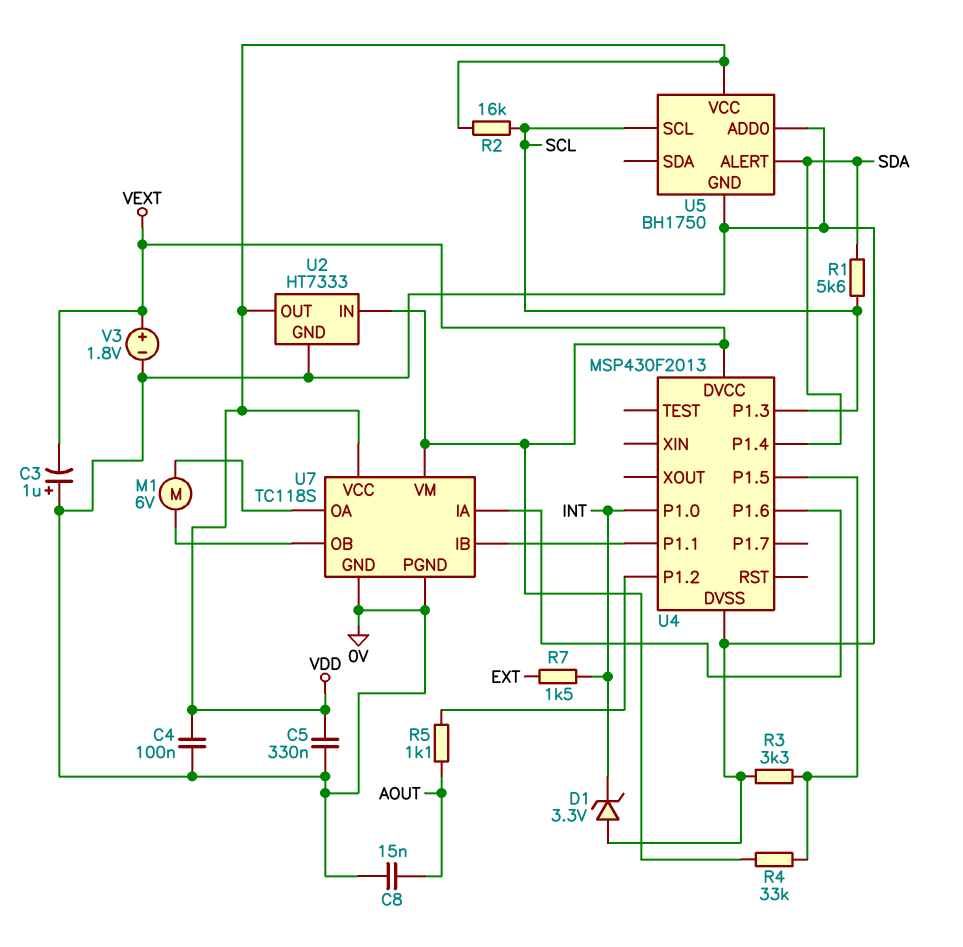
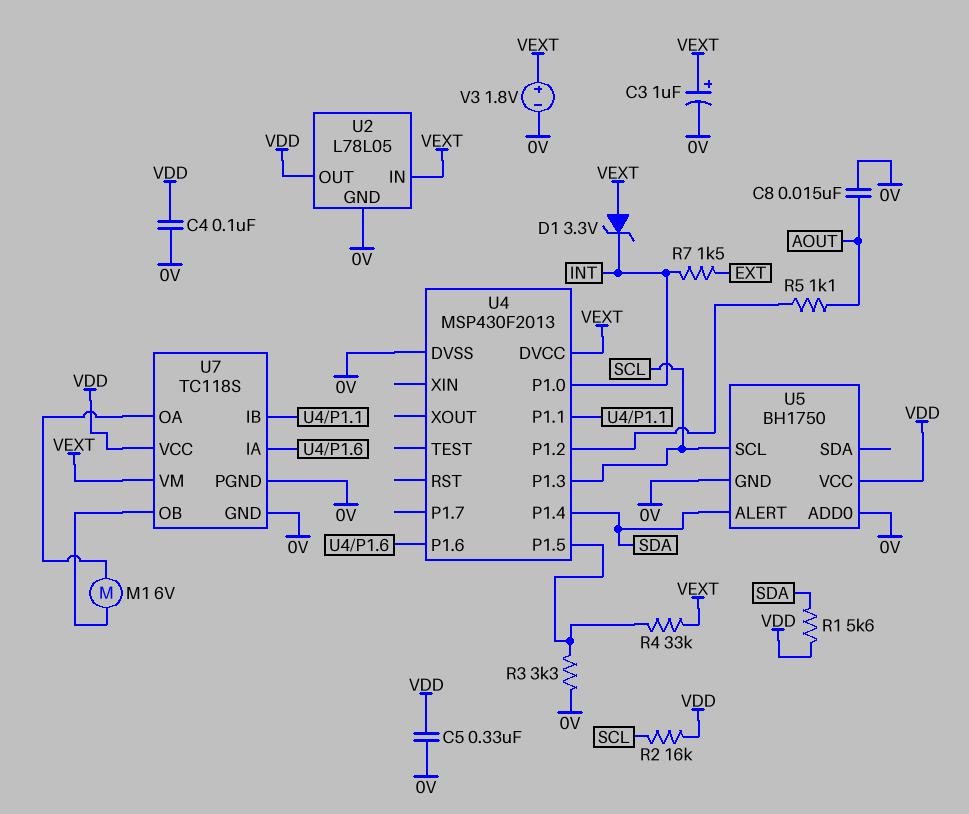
C3: 1uF (plus 0V, minus VEXT) -> 1uF (plus VEXT, minus 0V)
D1: zener 3.3V (A 0V, K INT) -> zener 3.3V (A VEXT, K INT)
R1: 5.6k (SCL, SDA) -> 5.6k (SDA, VDD)
U2: HT7333 -> L78L05

